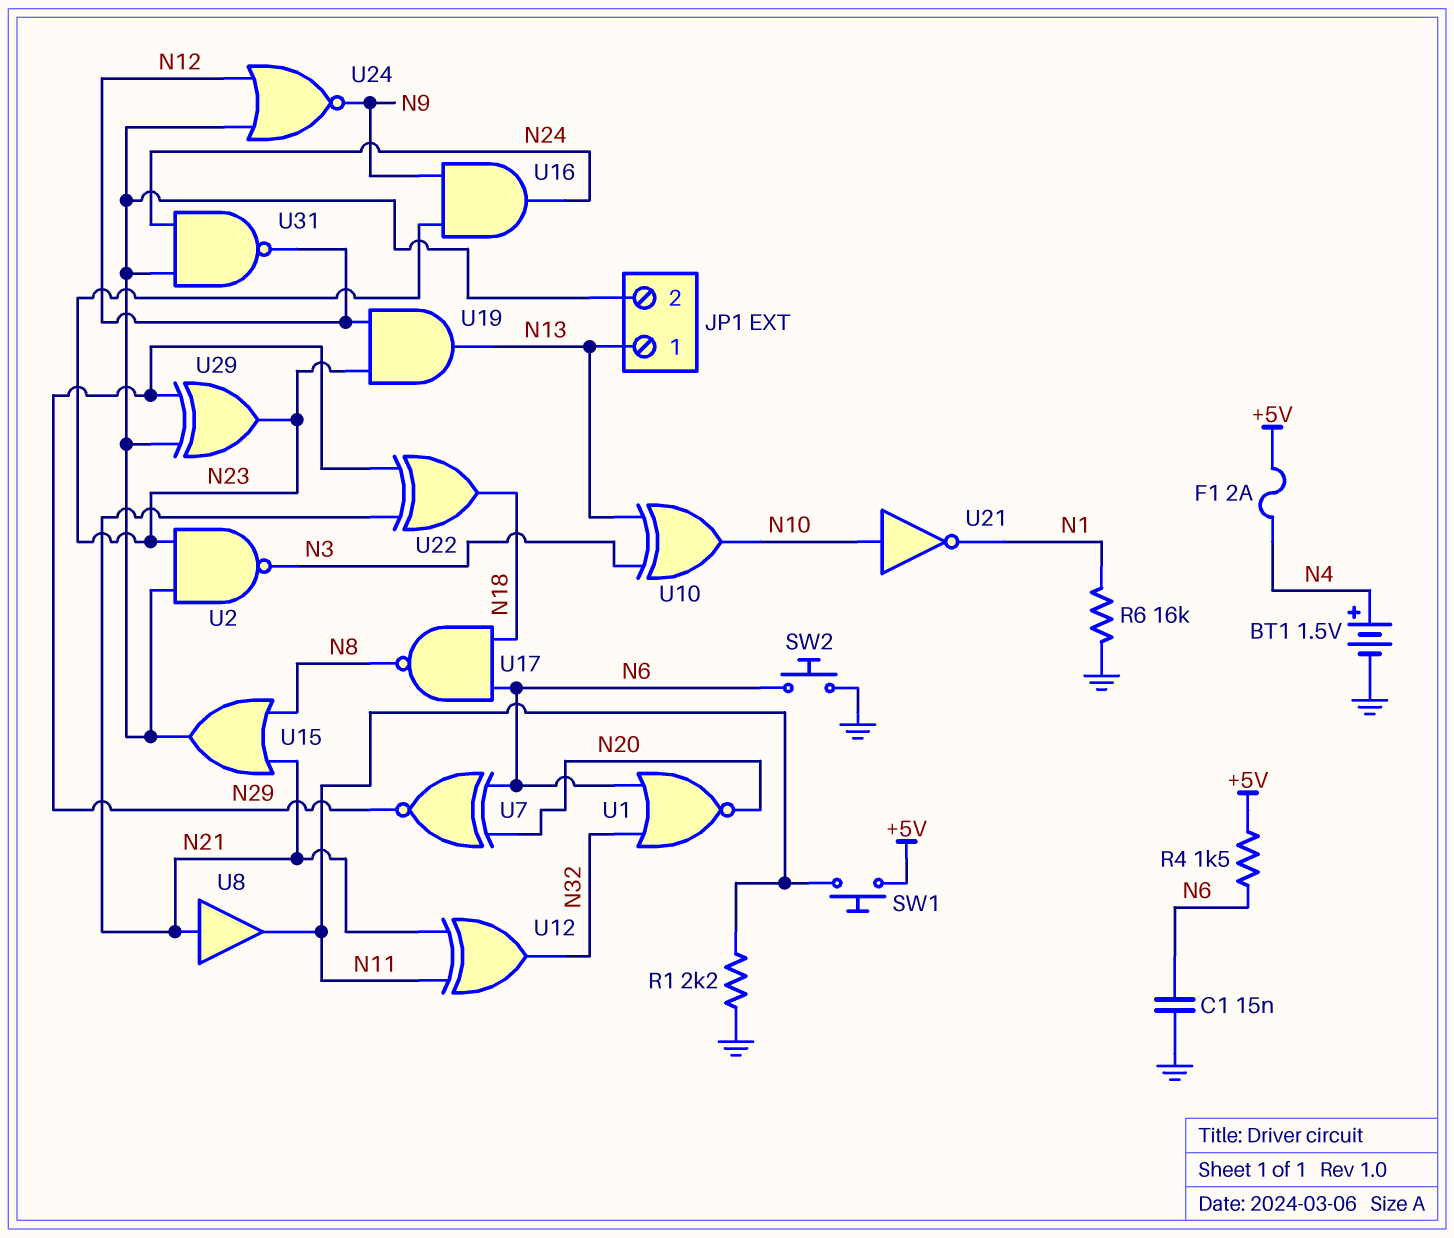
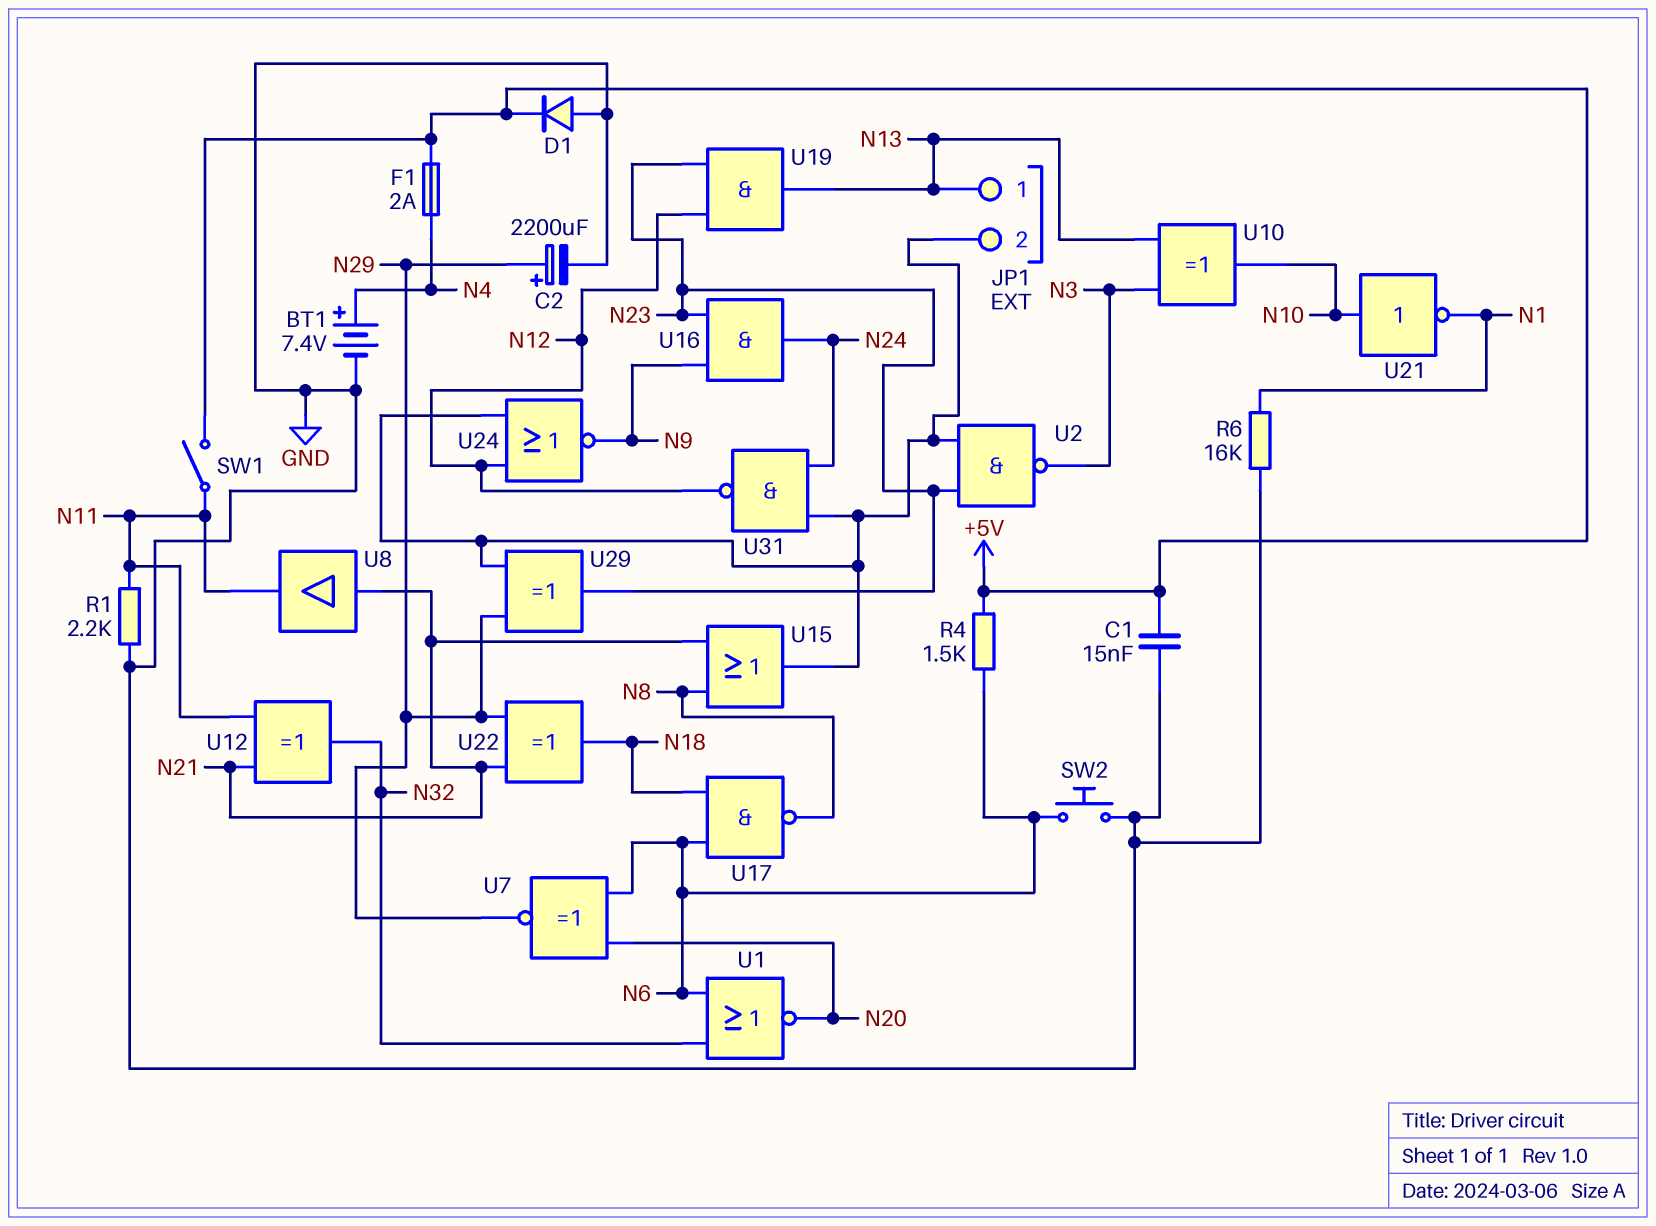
BT1: 1.5V (plus N4, minus GND) -> 7.4V (plus N4, minus GND)
C1: 15nF (GND, N6) -> 15nF (+5V, GND)
C2: none -> 2200uF (plus N29, minus GND)
D1: none -> diode (A GND, K +5V)
SW1: button (+5V, N11) -> switch (+5V, N11)

